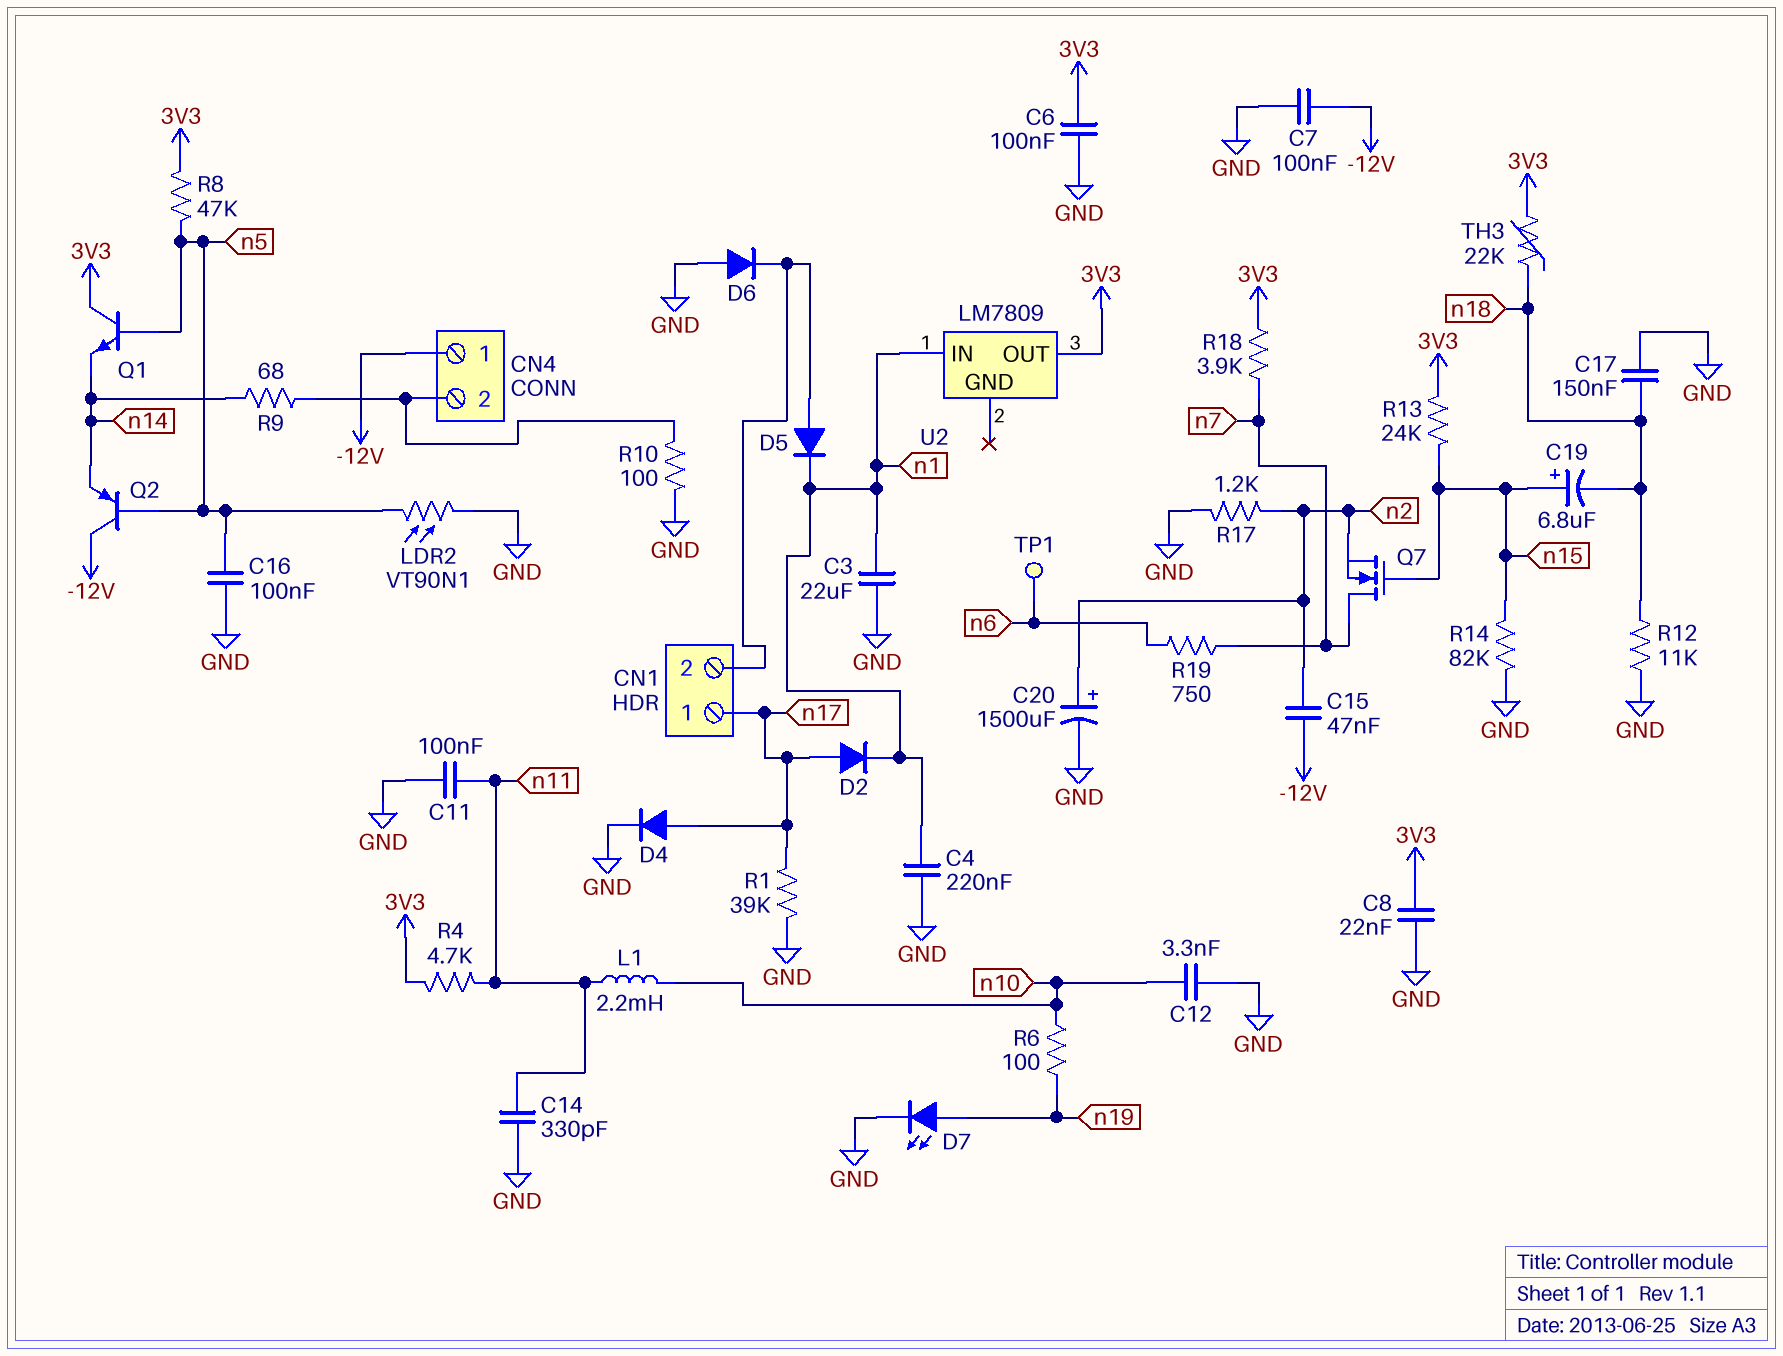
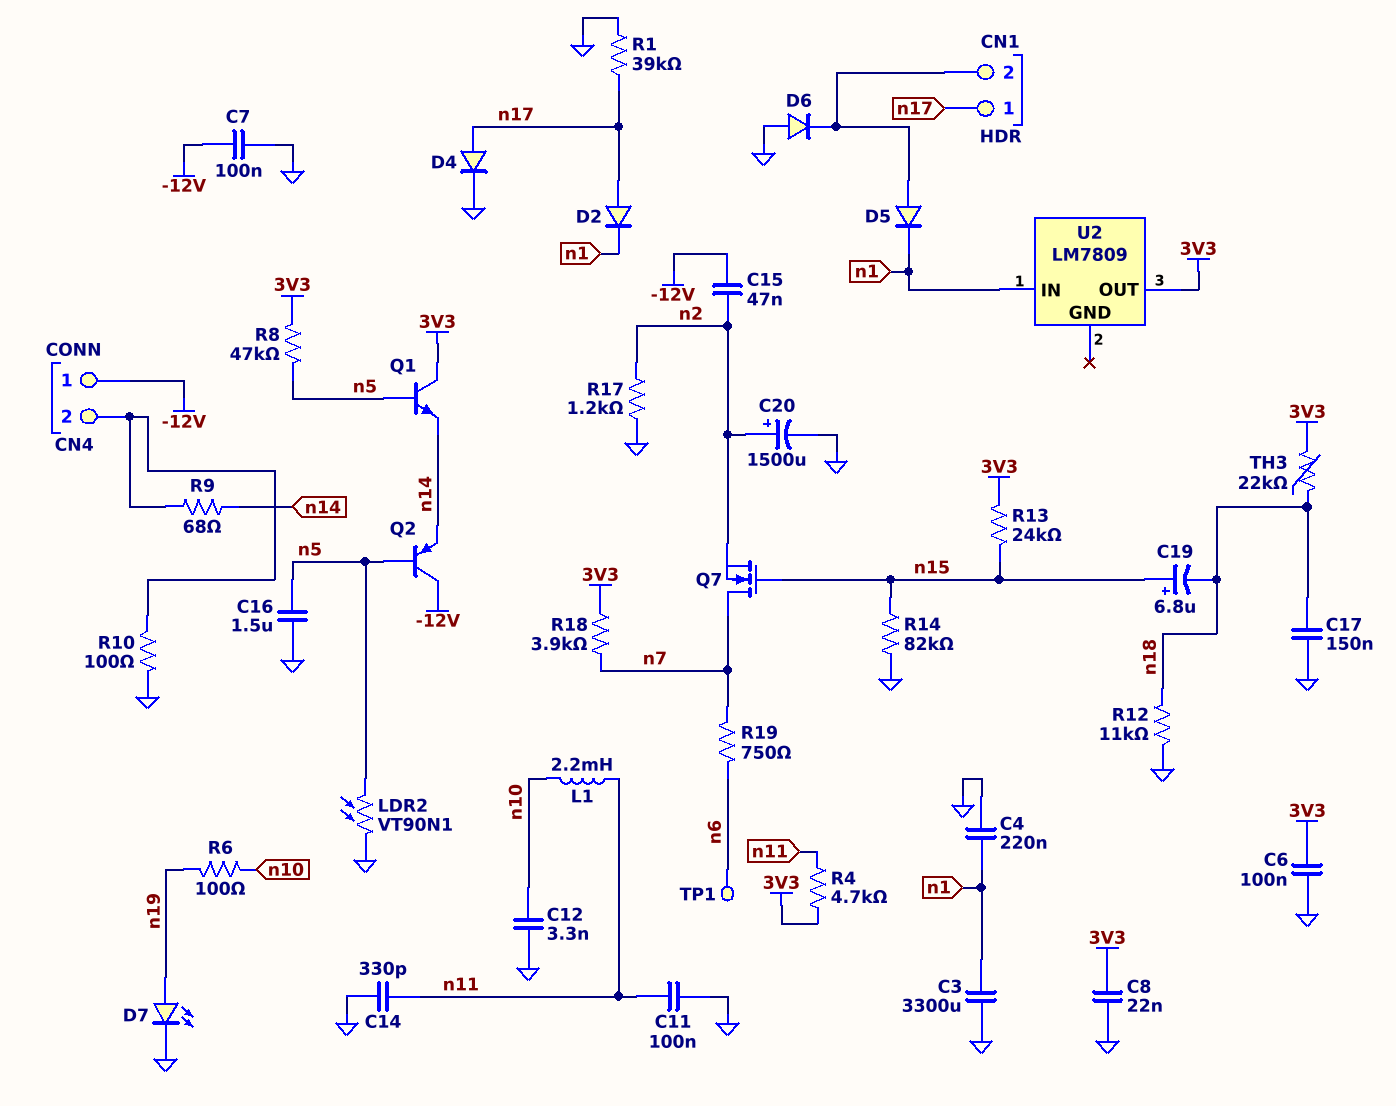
C3: 22uF (GND, n1) -> 3300uF (GND, n1)
C16: 100nF (GND, n5) -> 1.5uF (GND, n5)

